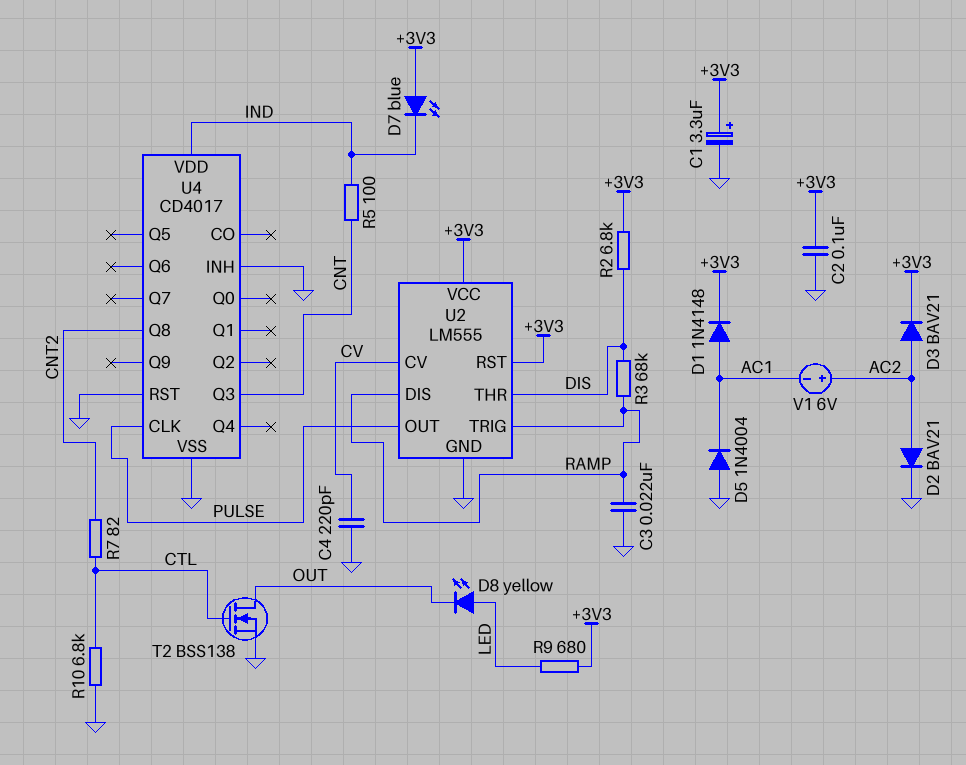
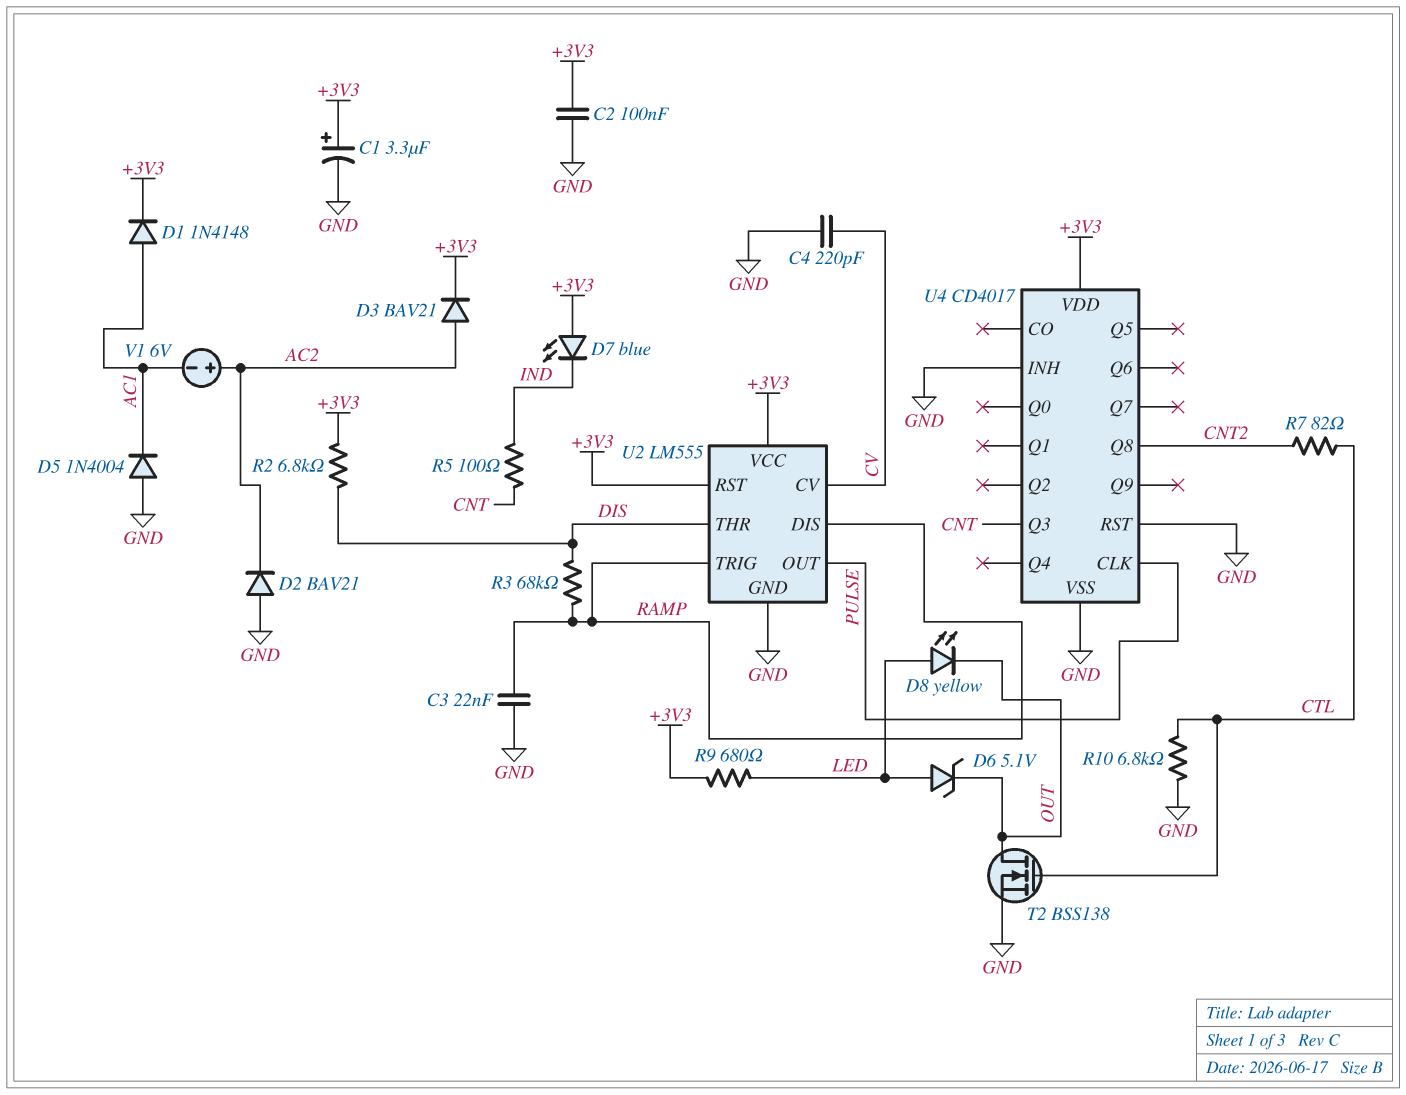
D2: diode BAV21 (A AC2, K GND) -> diode BAV21 (A GND, K AC2)
D6: none -> zener 5.1V (A LED, K OUT)
U4 pin VDD: IND -> +3V3

